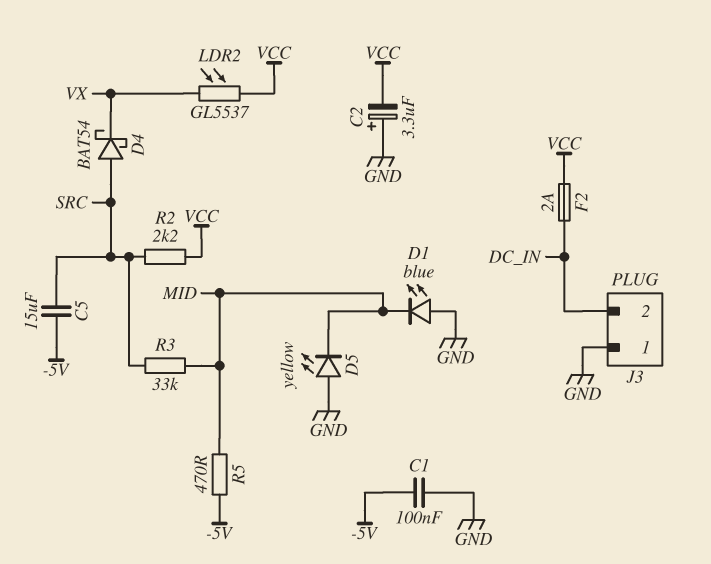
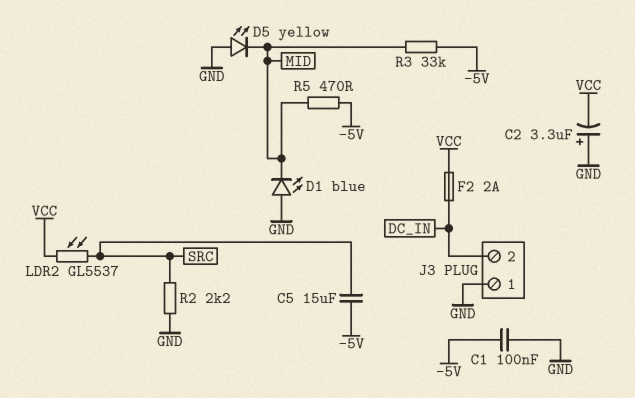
D4: schottky BAT54 (A SRC, K VX) -> none
LDR2: GL5537 (VCC, VX) -> GL5537 (SRC, VCC)
R2: 2.2k (SRC, VCC) -> 2.2k (GND, SRC)
R3: 33k (MID, SRC) -> 33k (-5V, MID)

